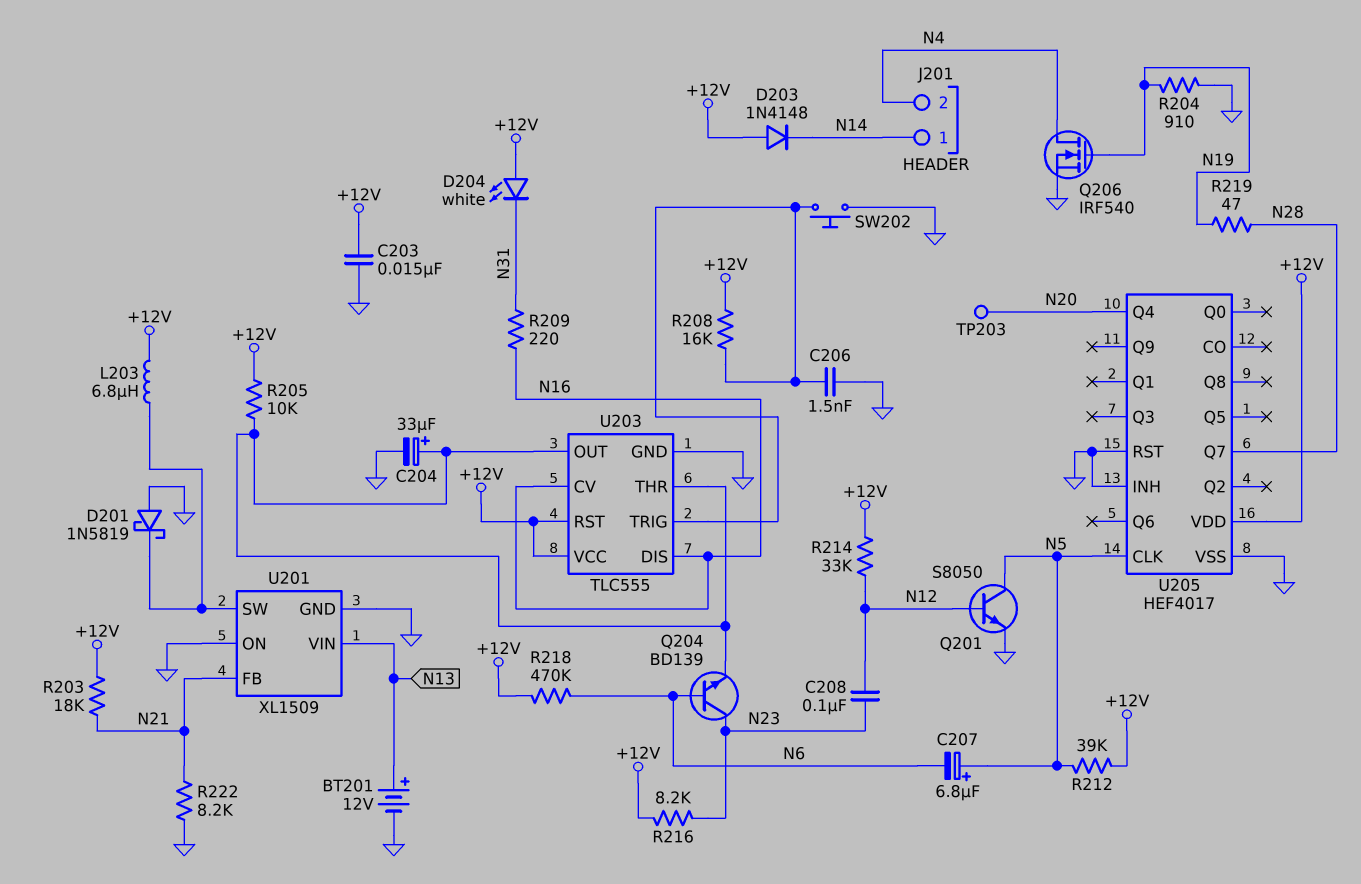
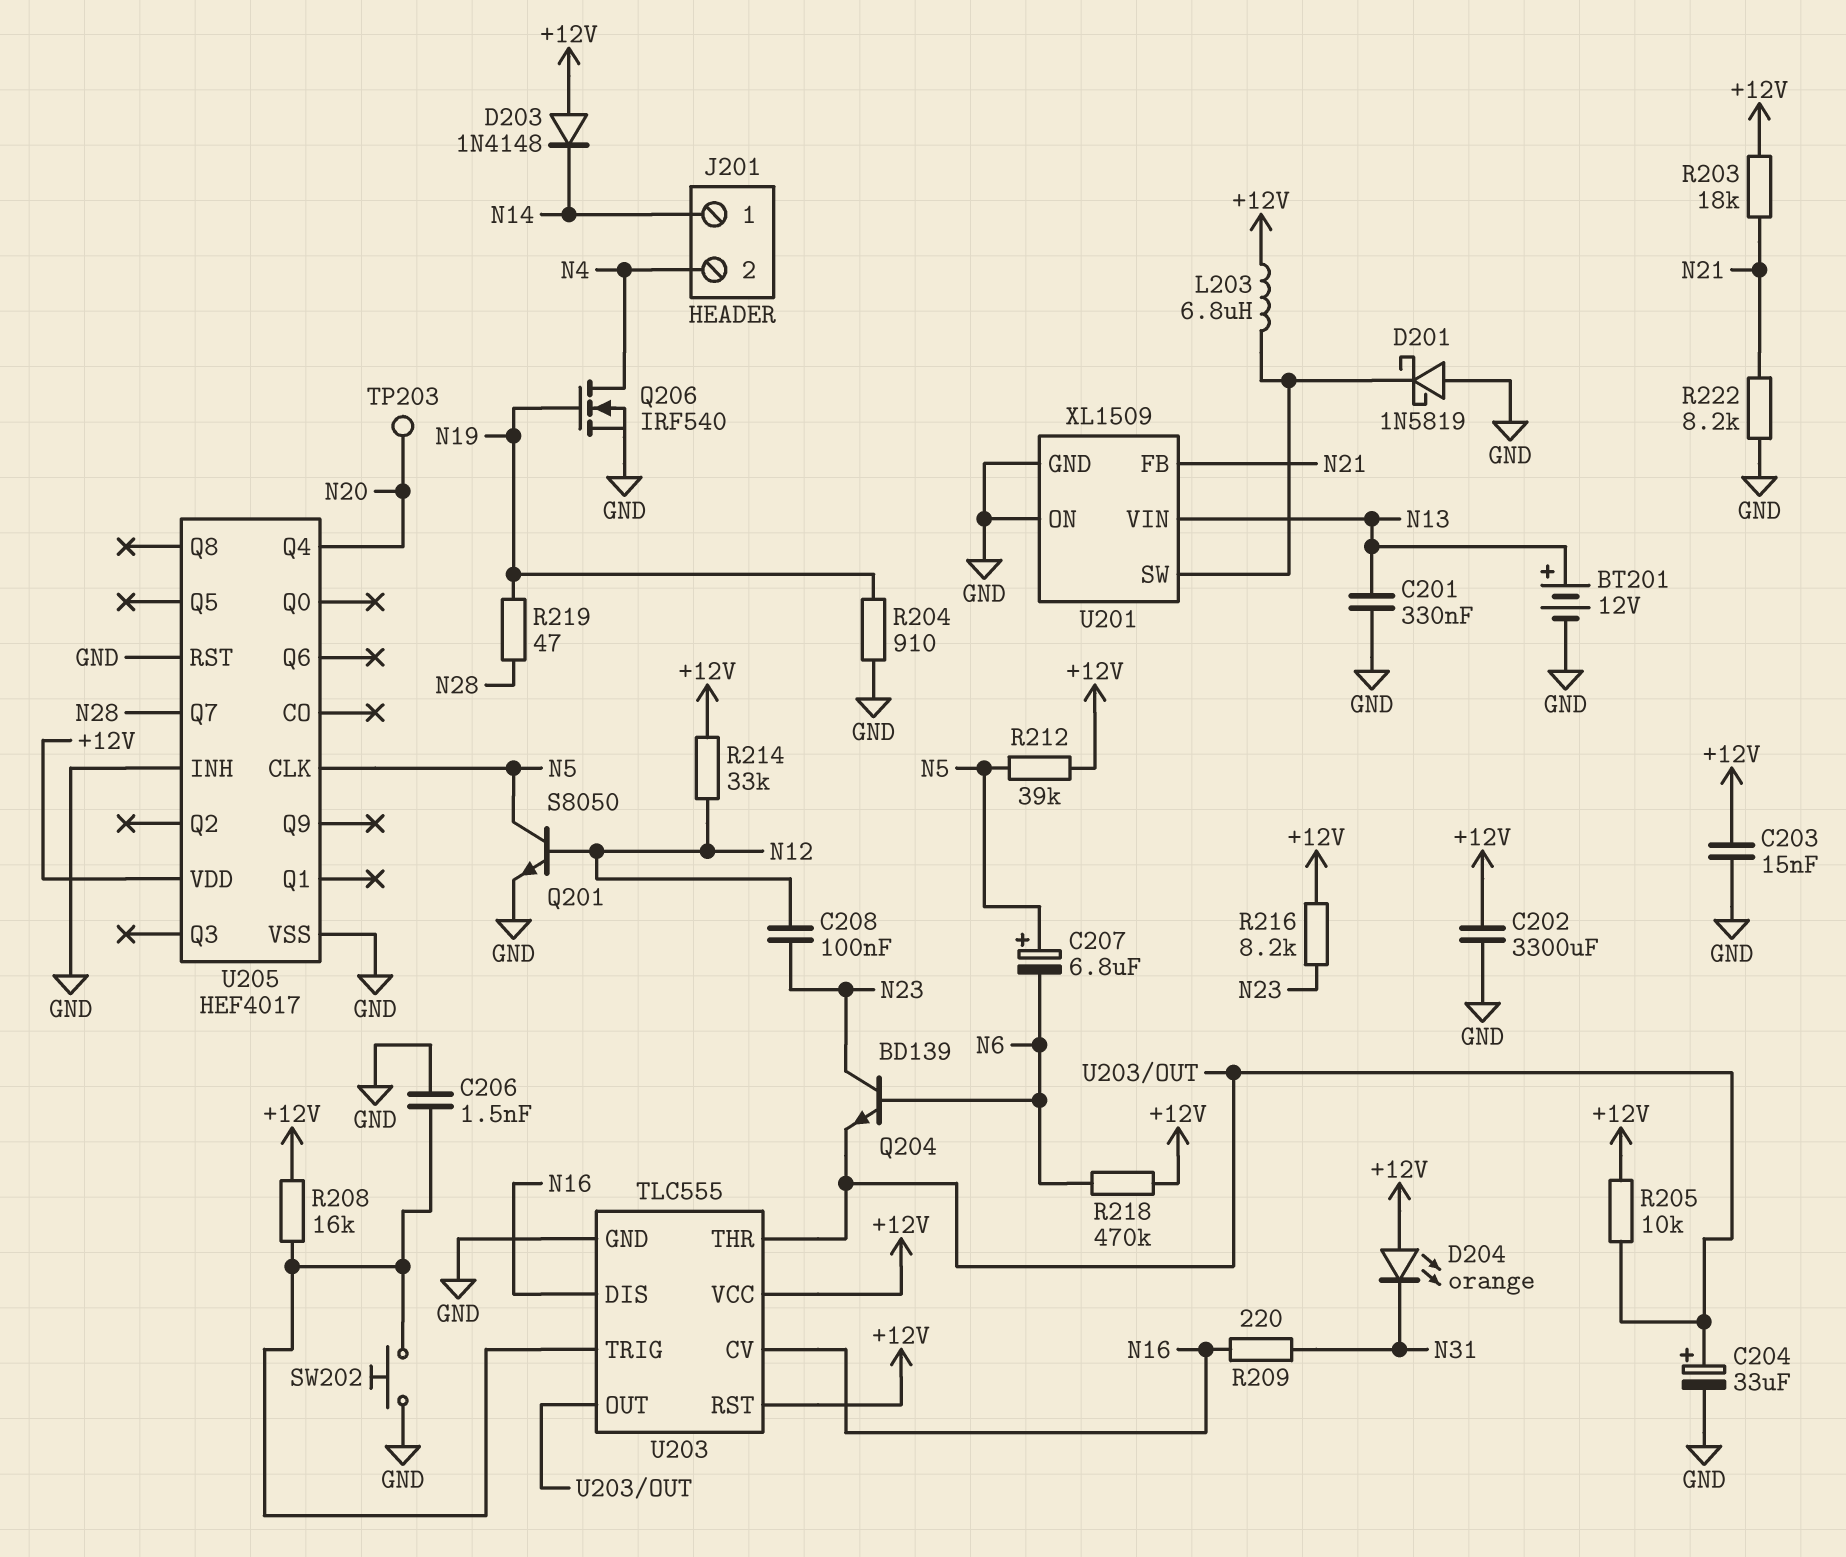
C201: none -> 330nF (GND, N13)
C202: none -> 3300uF (+12V, GND)
D204: LED white (A +12V, K N31) -> LED orange (A +12V, K N31)

